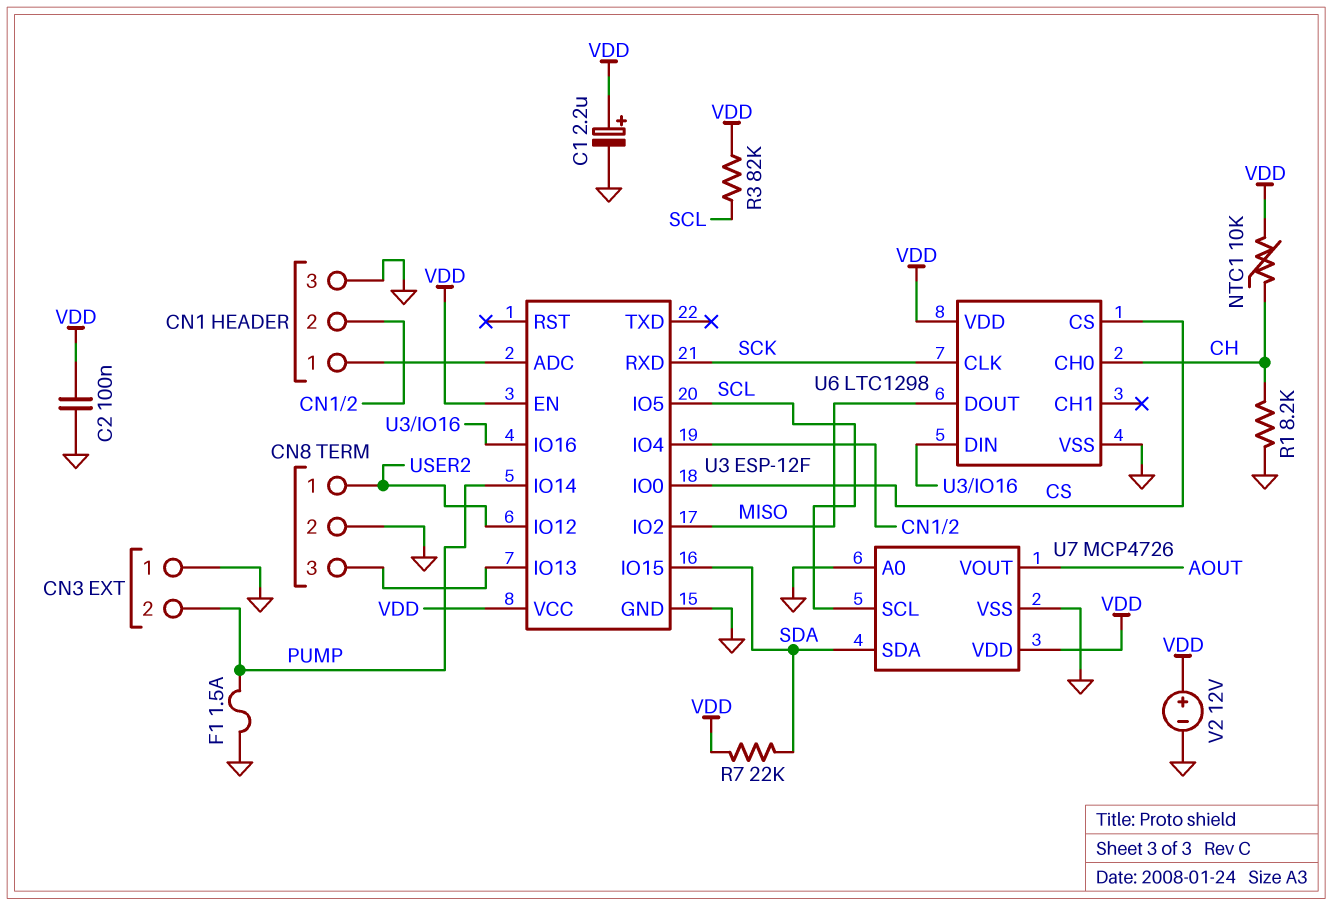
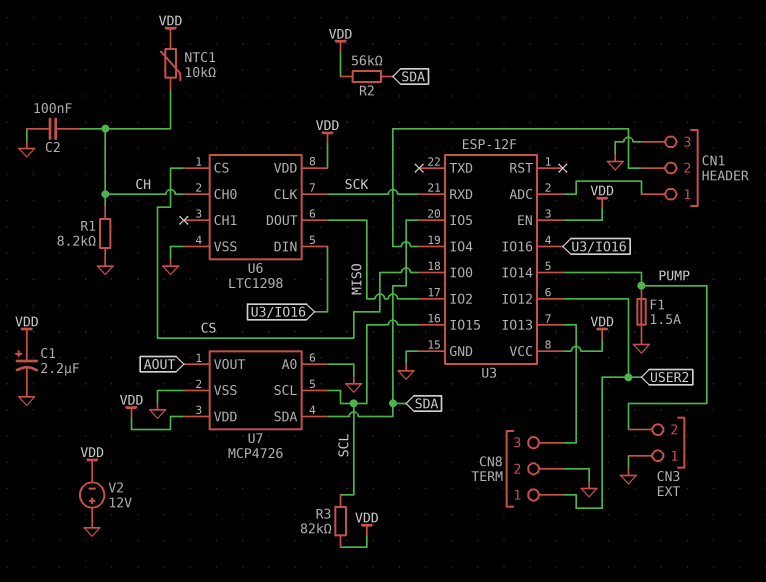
C2: 100nF (GND, VDD) -> 100nF (CH, GND)
R2: none -> 56k (SDA, VDD)
R7: 22k (SDA, VDD) -> none
U3 pin IO5: SCL -> SDA
U3 pin IO15: SDA -> SCL
V2: 12V (plus VDD, minus GND) -> 12V (plus GND, minus VDD)

